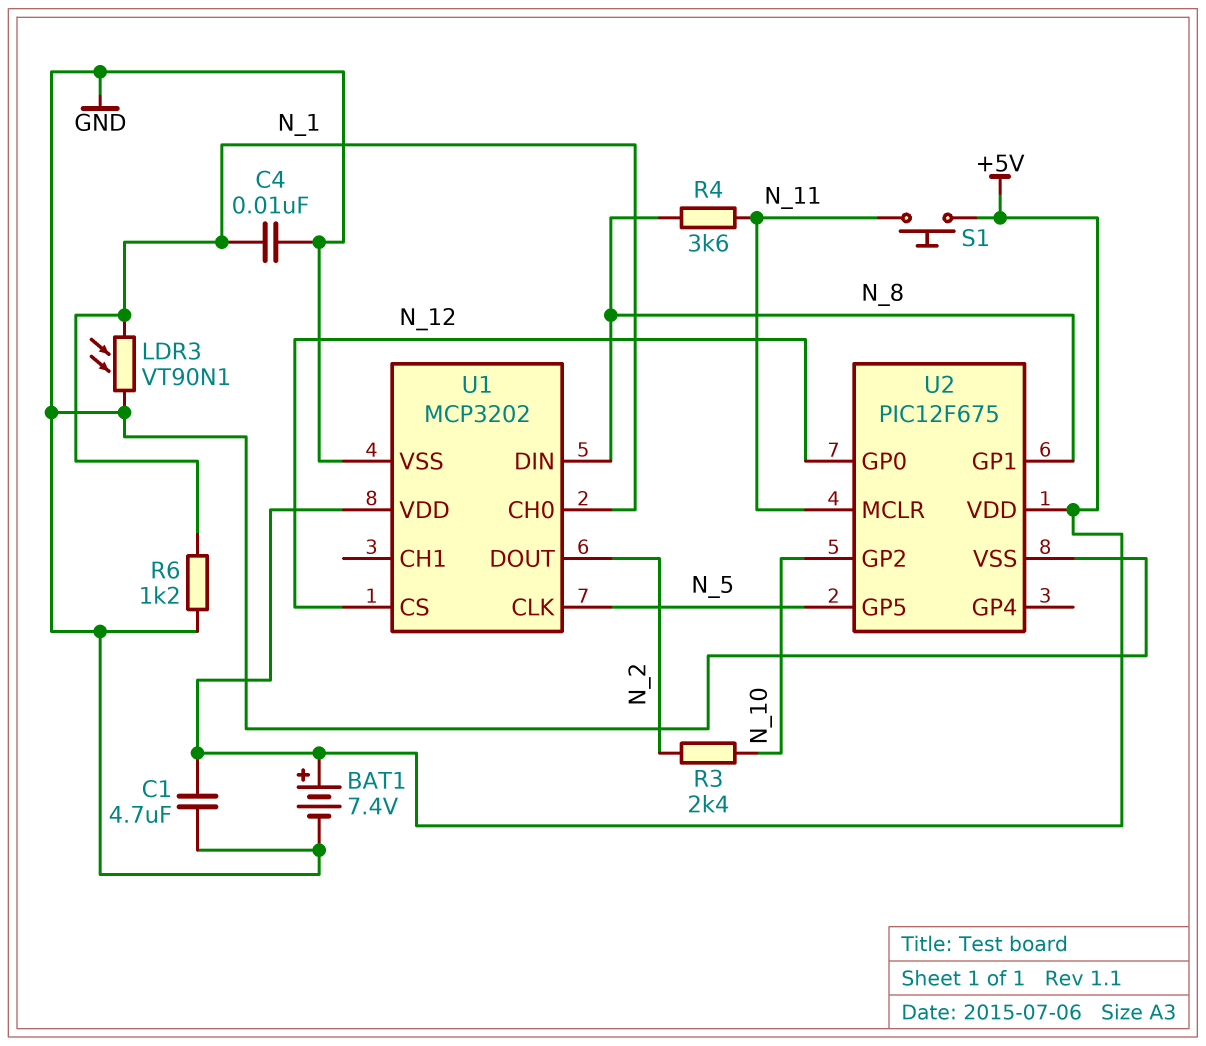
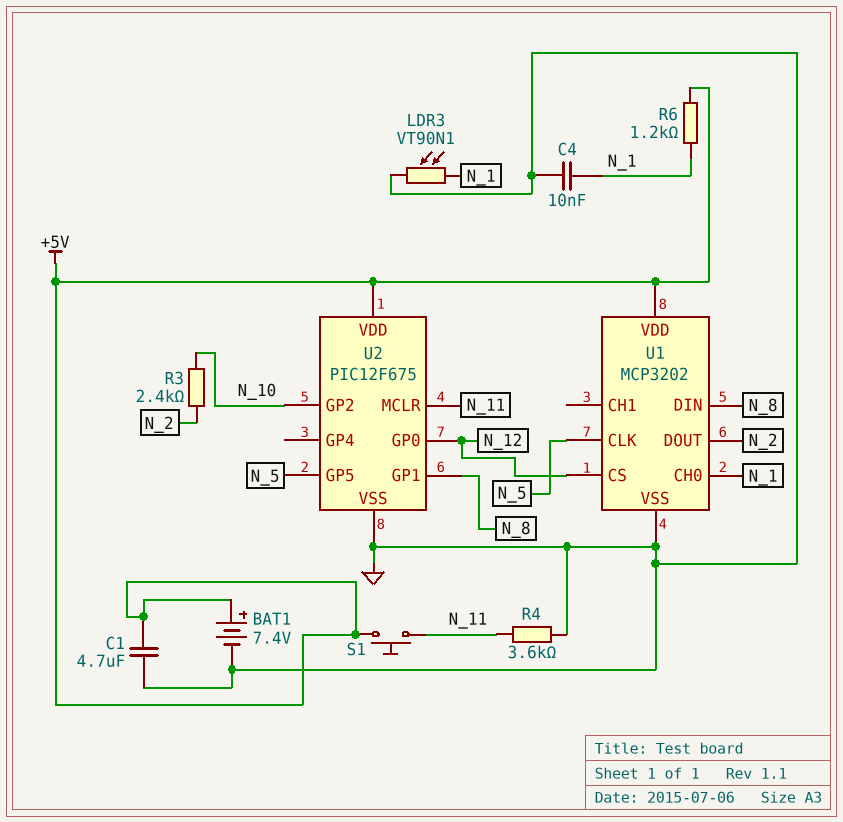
R4: 3.6k (N_8, N_11) -> 3.6k (GND, N_11)
R6: 1.2k (GND, N_1) -> 1.2k (+5V, N_1)

